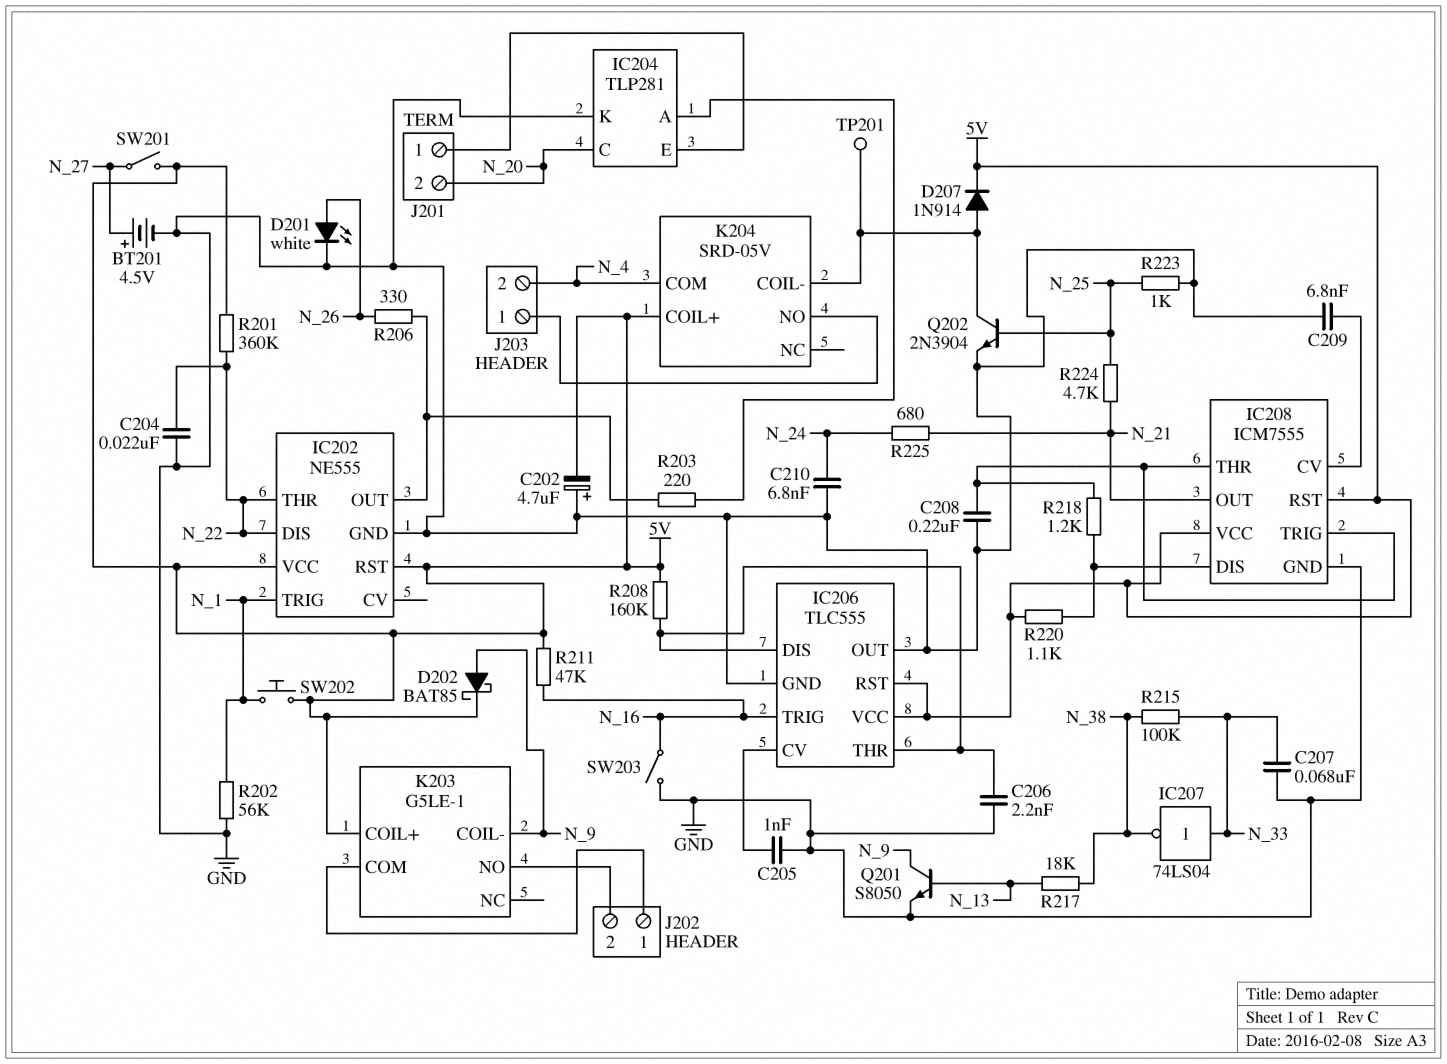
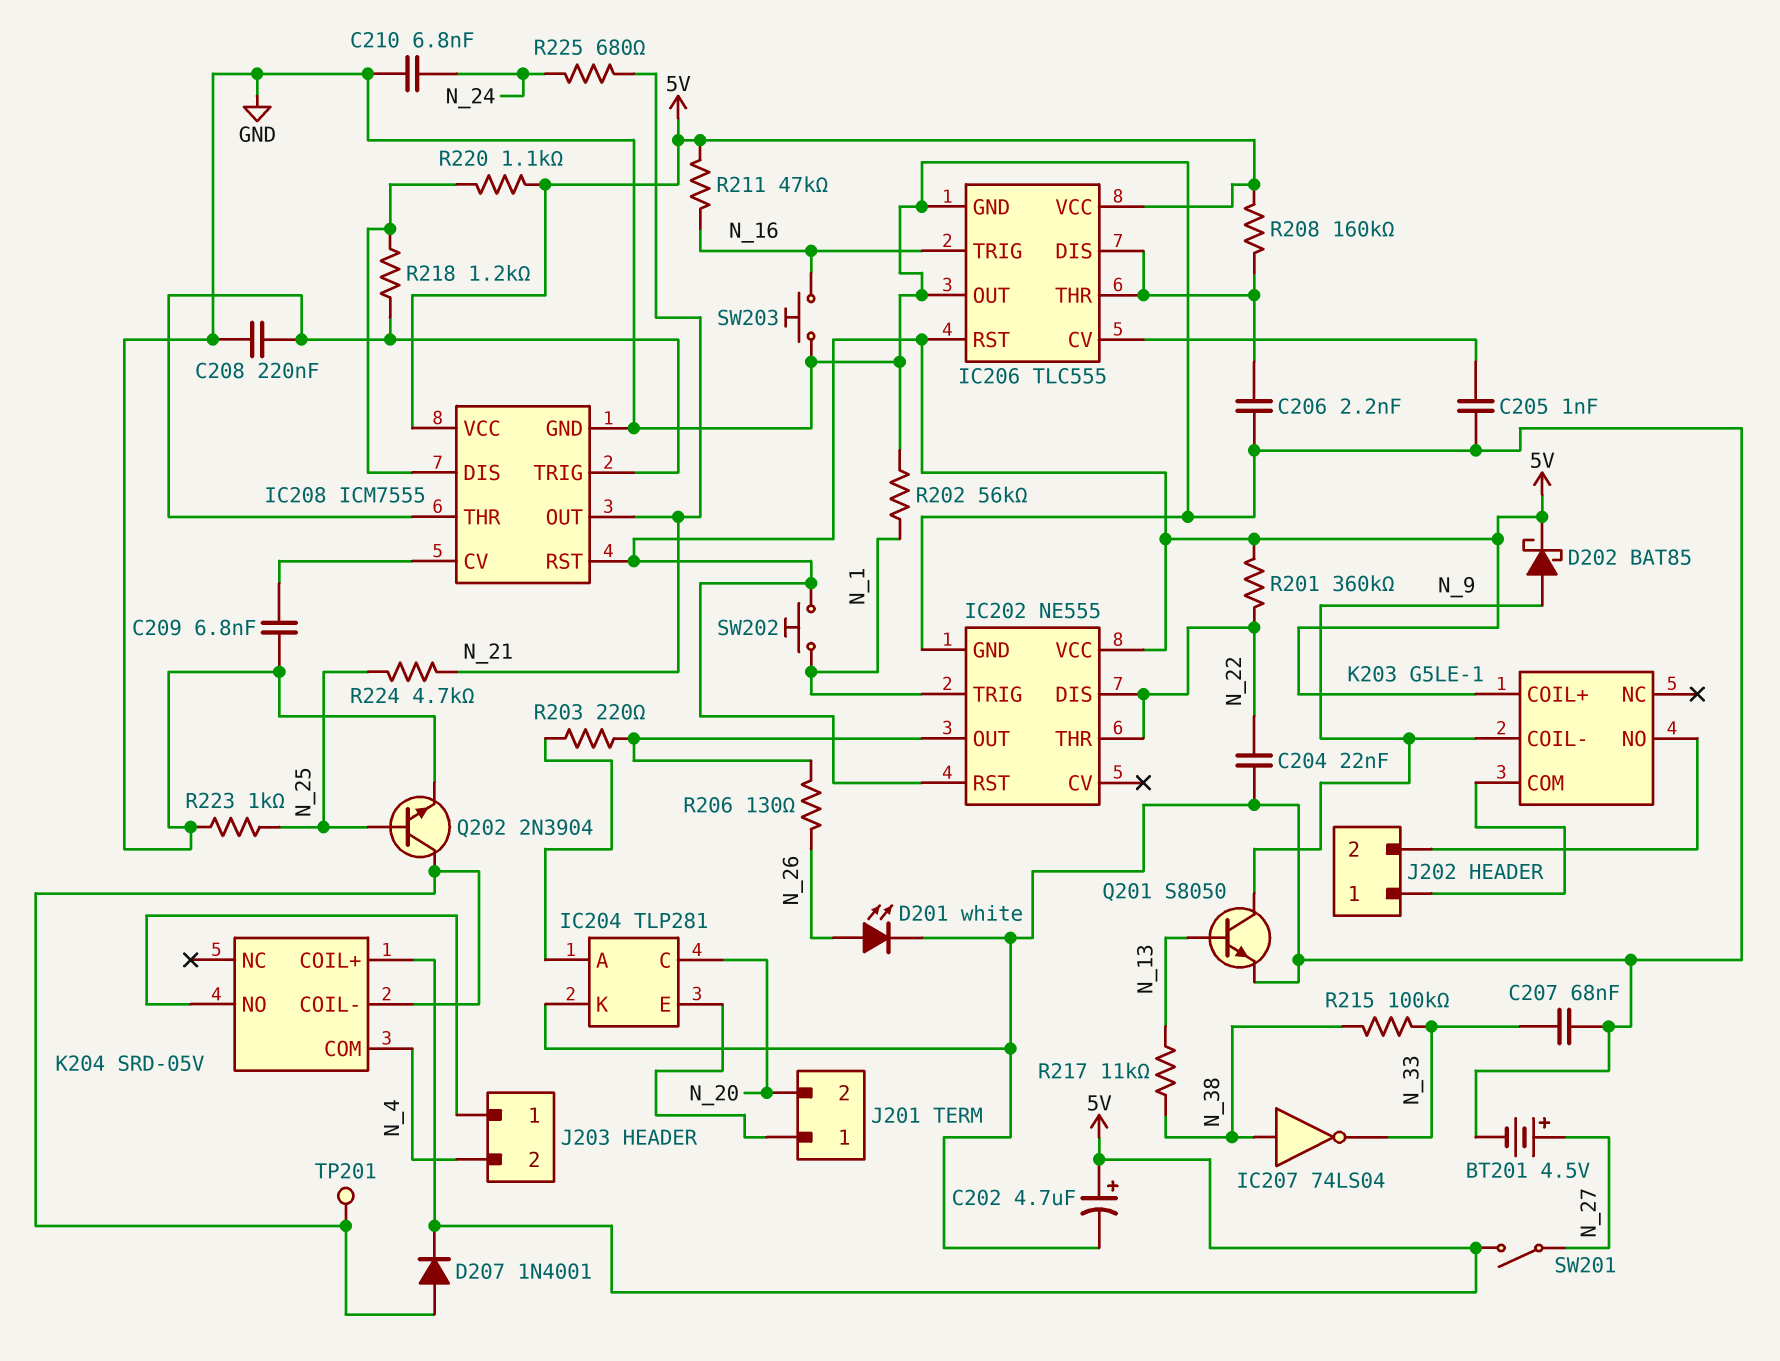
C202: 4.7uF (plus GND, minus 5V) -> 4.7uF (plus 5V, minus GND)
D207: diode 1N914 (A K204/COIL-, K 5V) -> diode 1N4001 (A K204/COIL-, K 5V)
IC207: NOT 74LS04 (in N_33, out N_38) -> NOT 74LS04 (in N_38, out N_33)
R206: 330 (IC202/OUT, N_26) -> 130 (IC202/OUT, N_26)
R217: 18k (N_13, N_38) -> 11k (N_13, N_38)
SW203: switch (GND, N_16) -> button (GND, N_16)

